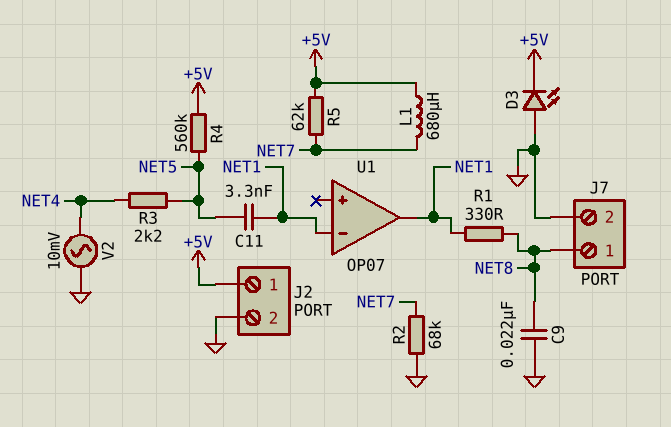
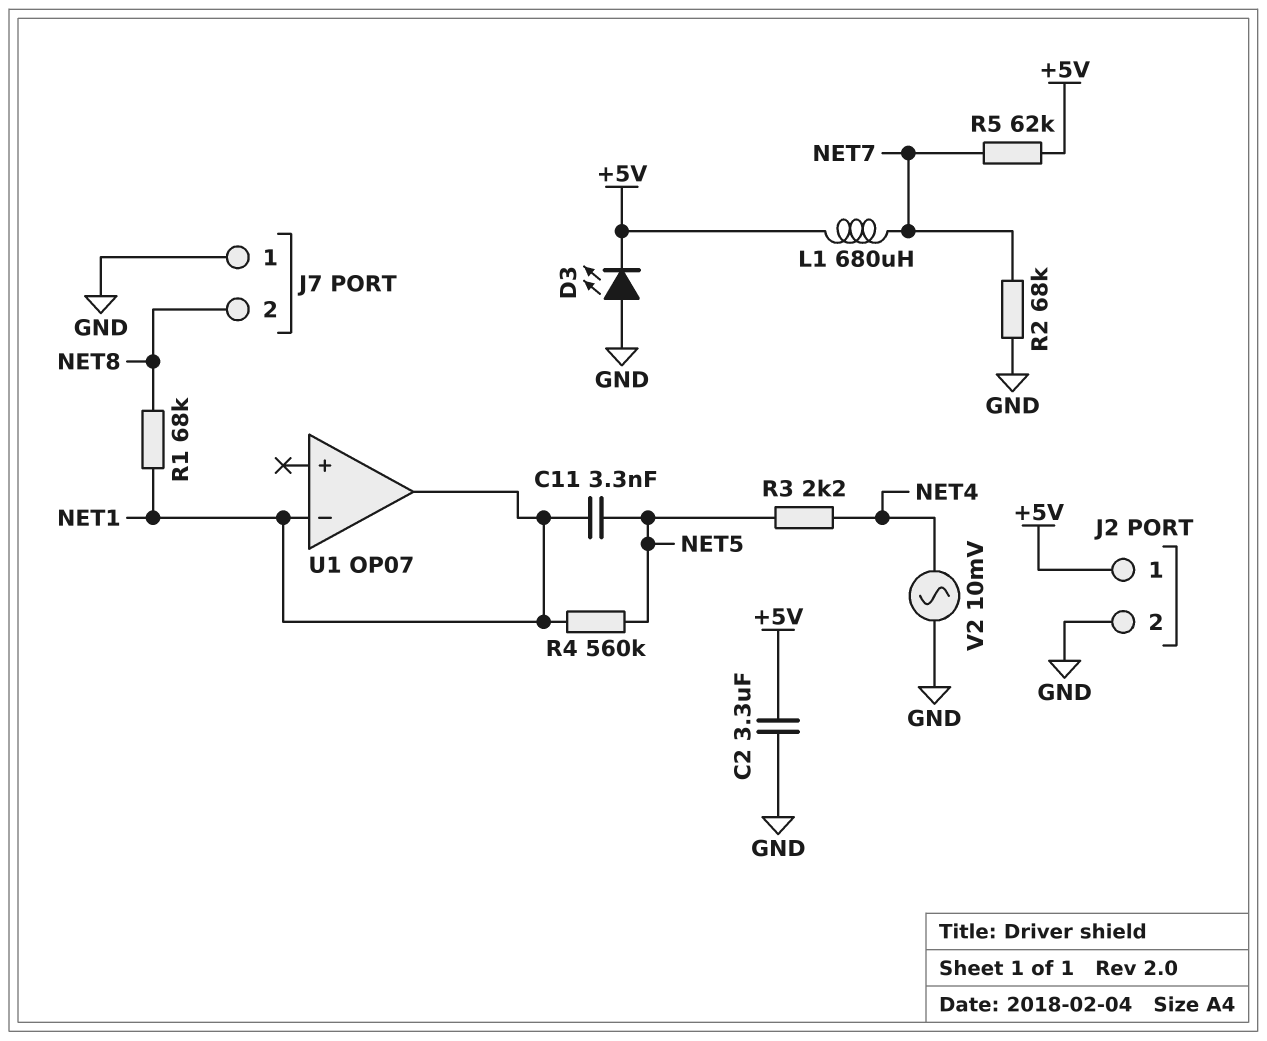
C2: none -> 3.3uF (+5V, GND)
C9: 22nF (GND, NET8) -> none
J7 pin 1: NET8 -> GND
J7 pin 2: GND -> NET8
R1: 330 (NET1, NET8) -> 68k (NET1, NET8)
R4: 560k (+5V, NET5) -> 560k (NET1, NET5)

